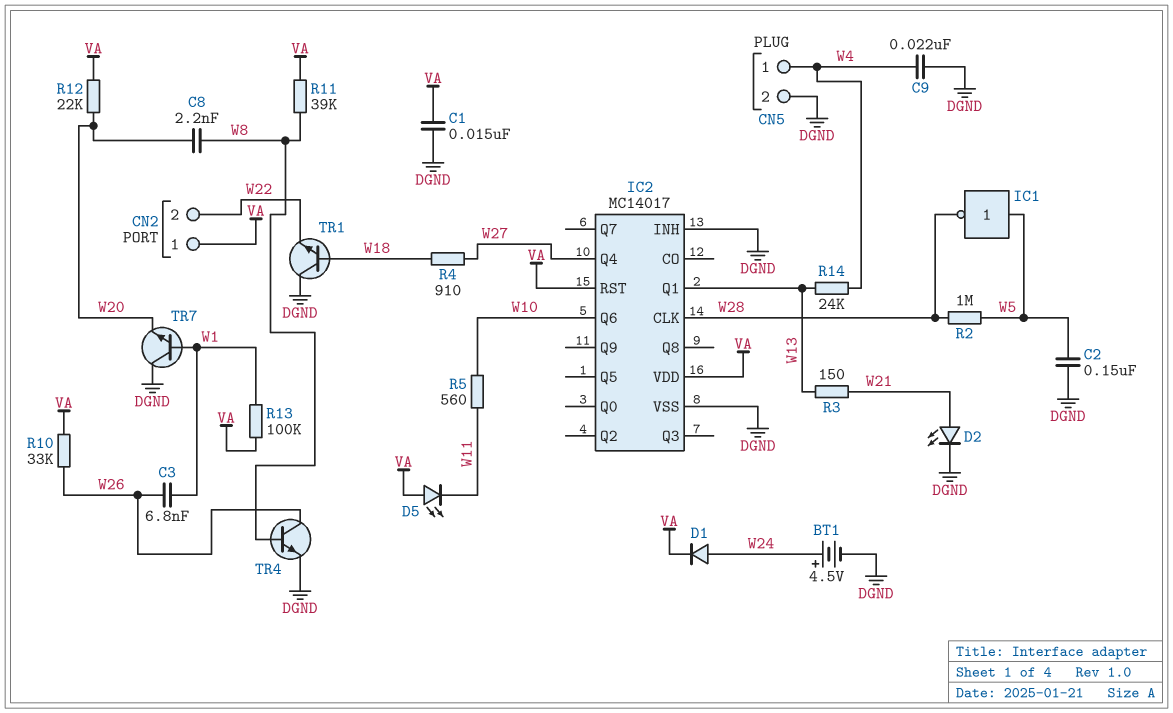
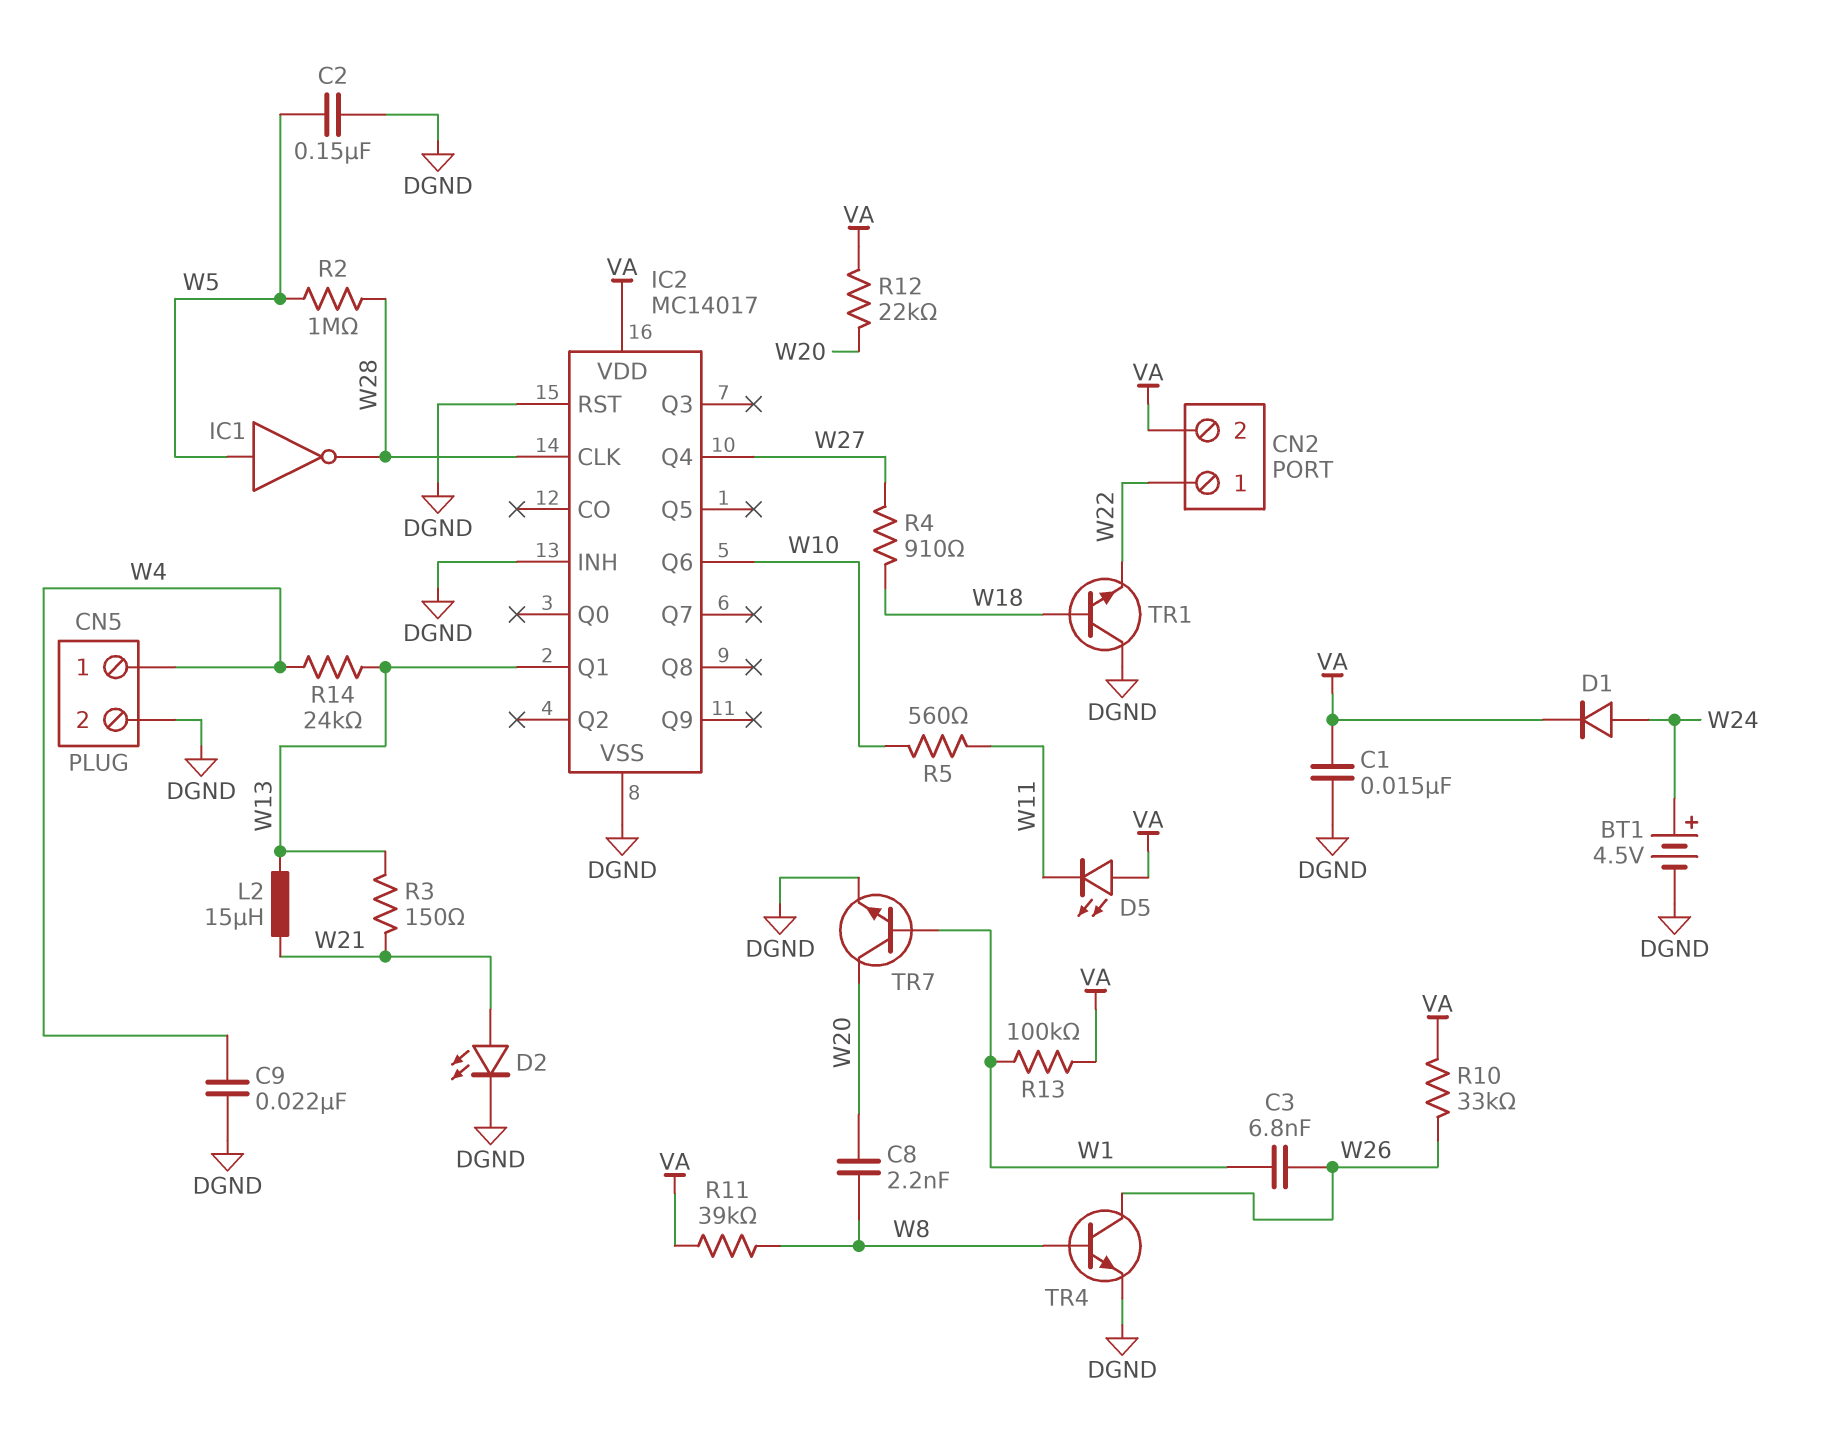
CN2 pin 1: VA -> W22
CN2 pin 2: W22 -> VA
IC2 pin RST: VA -> DGND
L2: none -> 15uH (W13, W21)
TR7: NPN (B W1, C DGND, E W20) -> NPN (B W1, C W20, E DGND)

